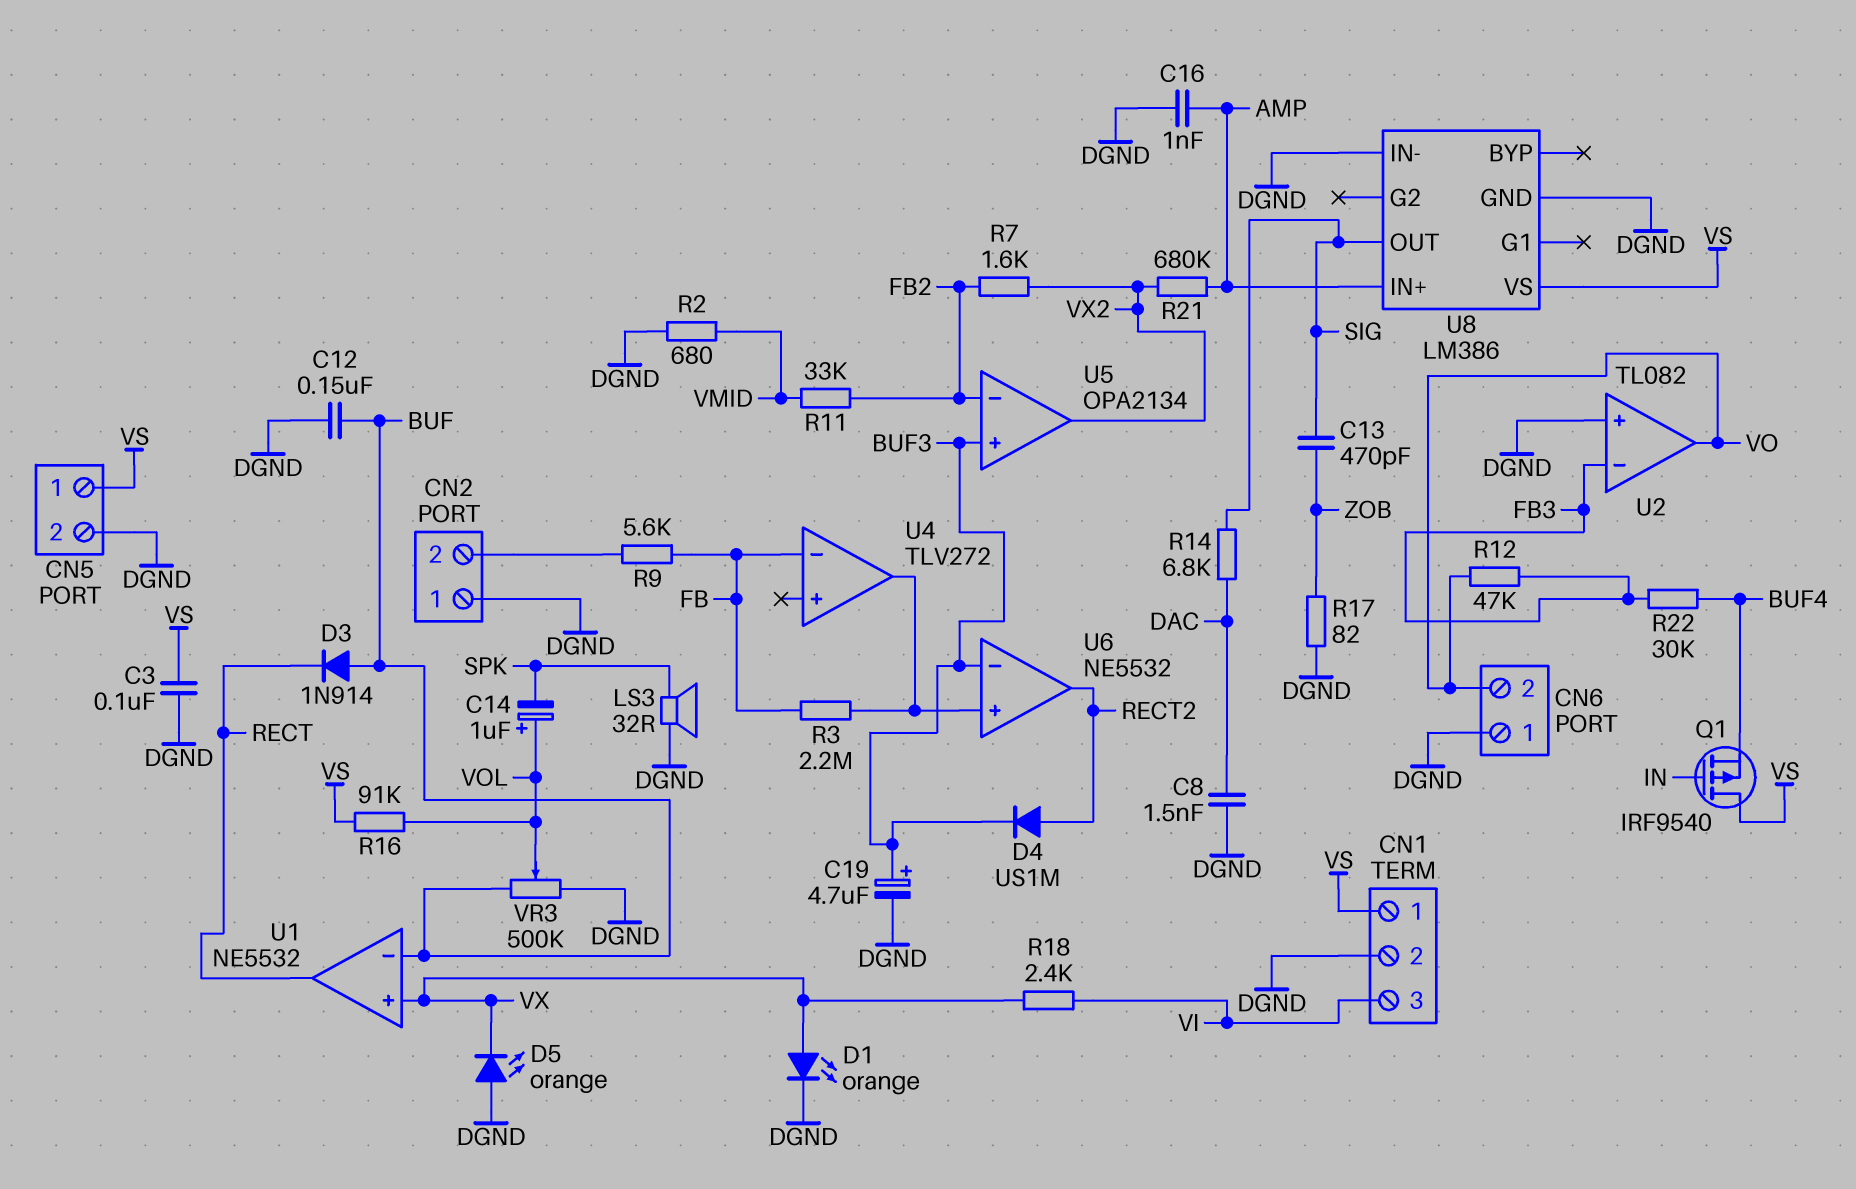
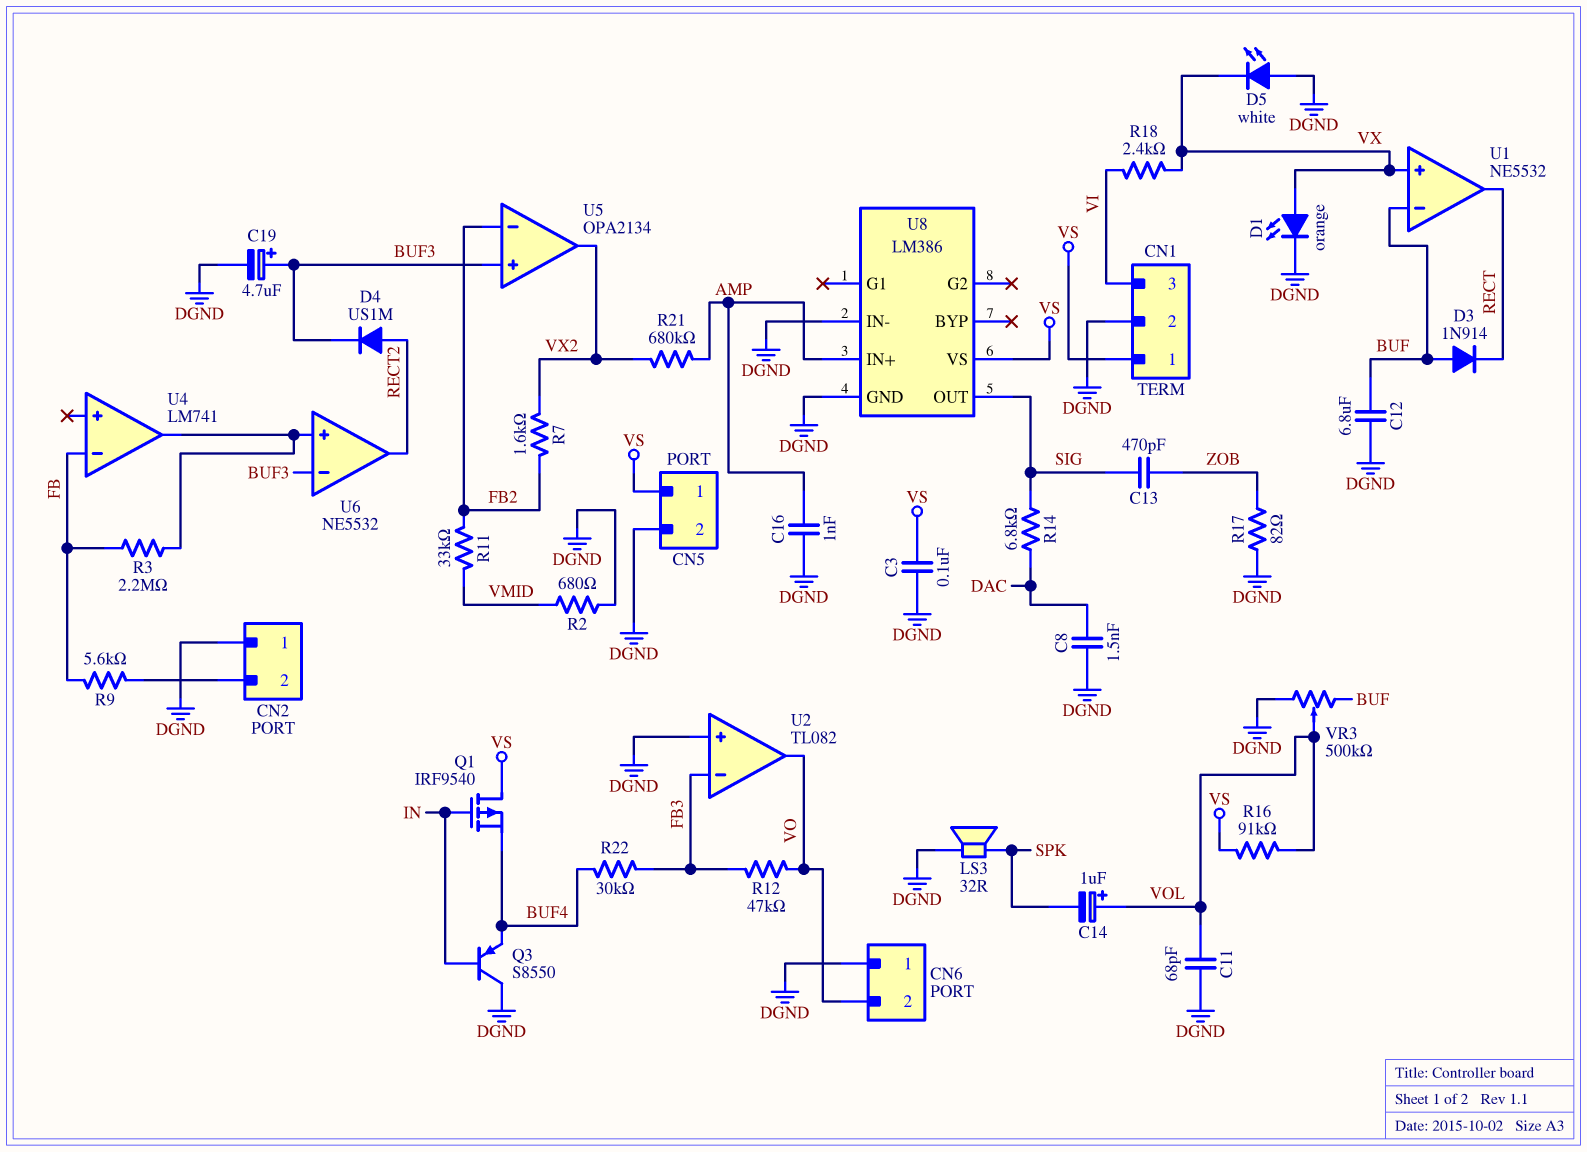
C11: none -> 68pF (DGND, VOL)
C12: 150nF (BUF, DGND) -> 6.8uF (BUF, DGND)
D5: LED orange (A DGND, K VX) -> LED white (A DGND, K VX)
Q3: none -> PNP S8550 (B IN, C DGND, E BUF4)
U4: TLV272 -> LM741

